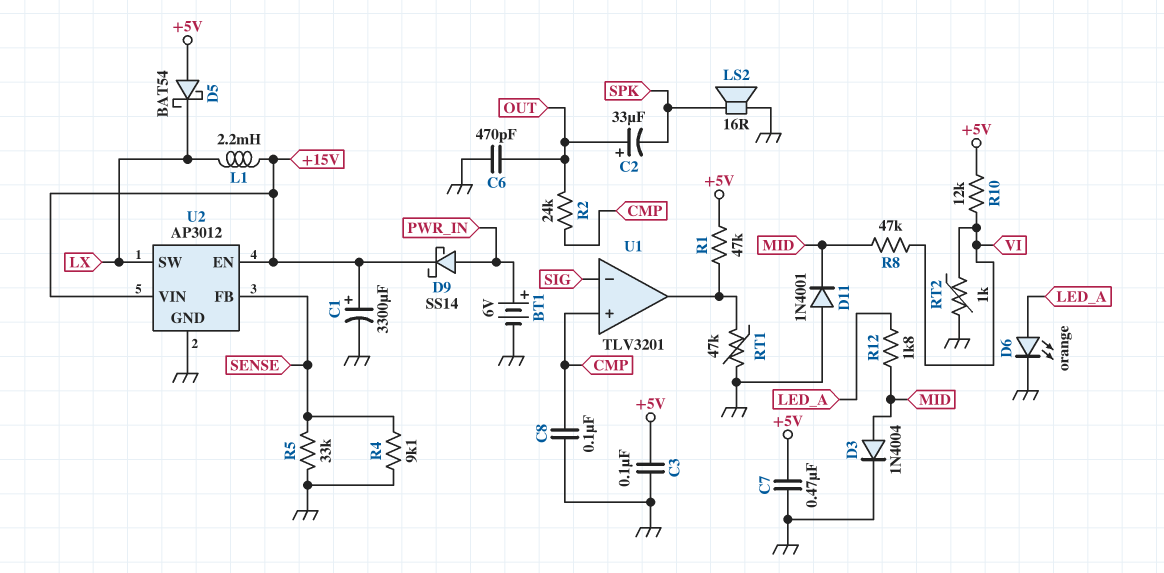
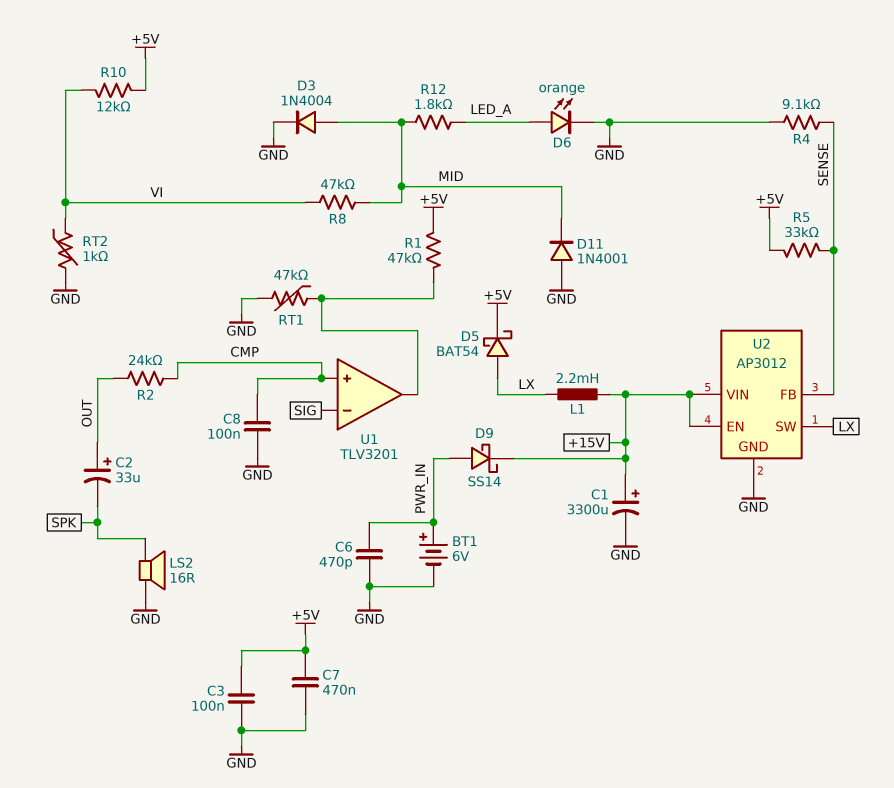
C6: 470pF (GND, OUT) -> 470pF (GND, PWR_IN)
D5: schottky BAT54 (A +5V, K LX) -> schottky BAT54 (A LX, K +5V)
R5: 33k (GND, SENSE) -> 33k (+5V, SENSE)

